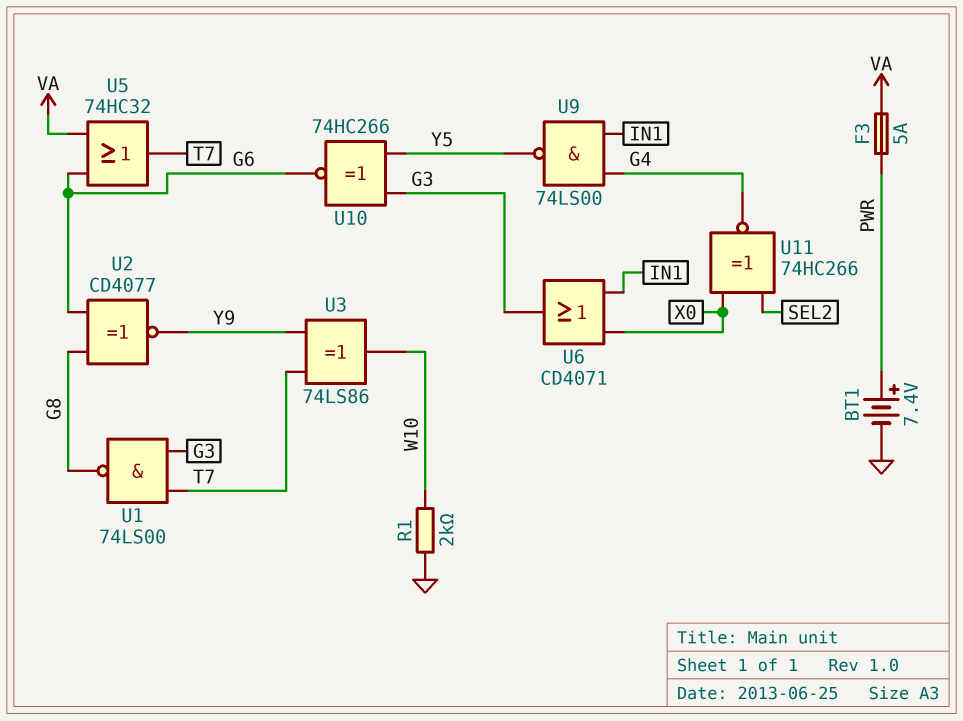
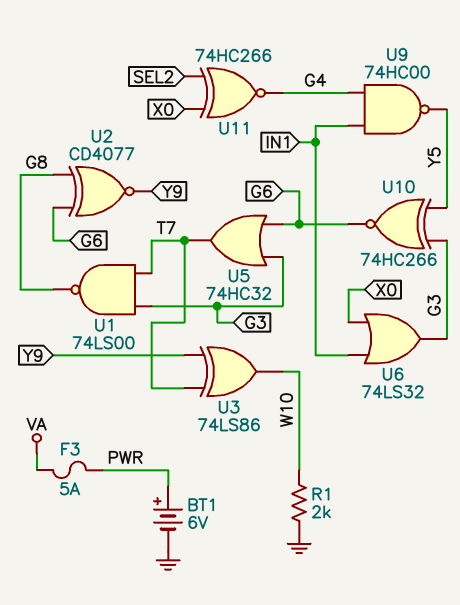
BT1: 7.4V (plus PWR, minus GND) -> 6V (plus PWR, minus GND)
U5: OR 74HC32 (in G6, in VA, out T7) -> OR 74HC32 (in G3, in G6, out T7)
U6: OR CD4071 (in IN1, in X0, out G3) -> OR 74LS32 (in IN1, in X0, out G3)
U9: NAND 74LS00 (in G4, in IN1, out Y5) -> NAND 74HC00 (in G4, in IN1, out Y5)

